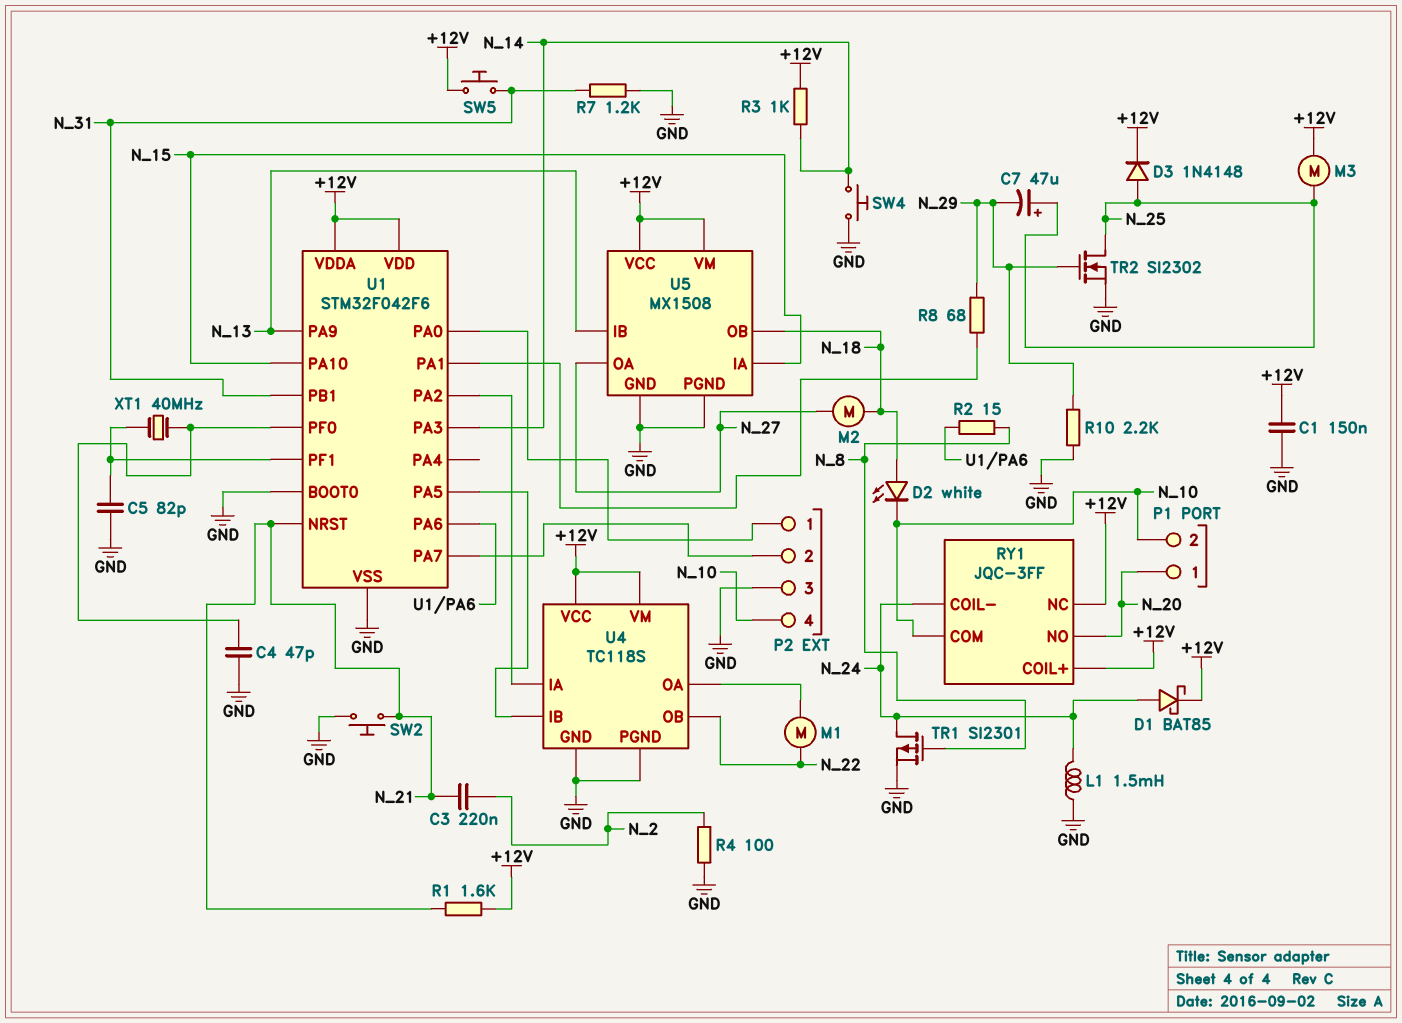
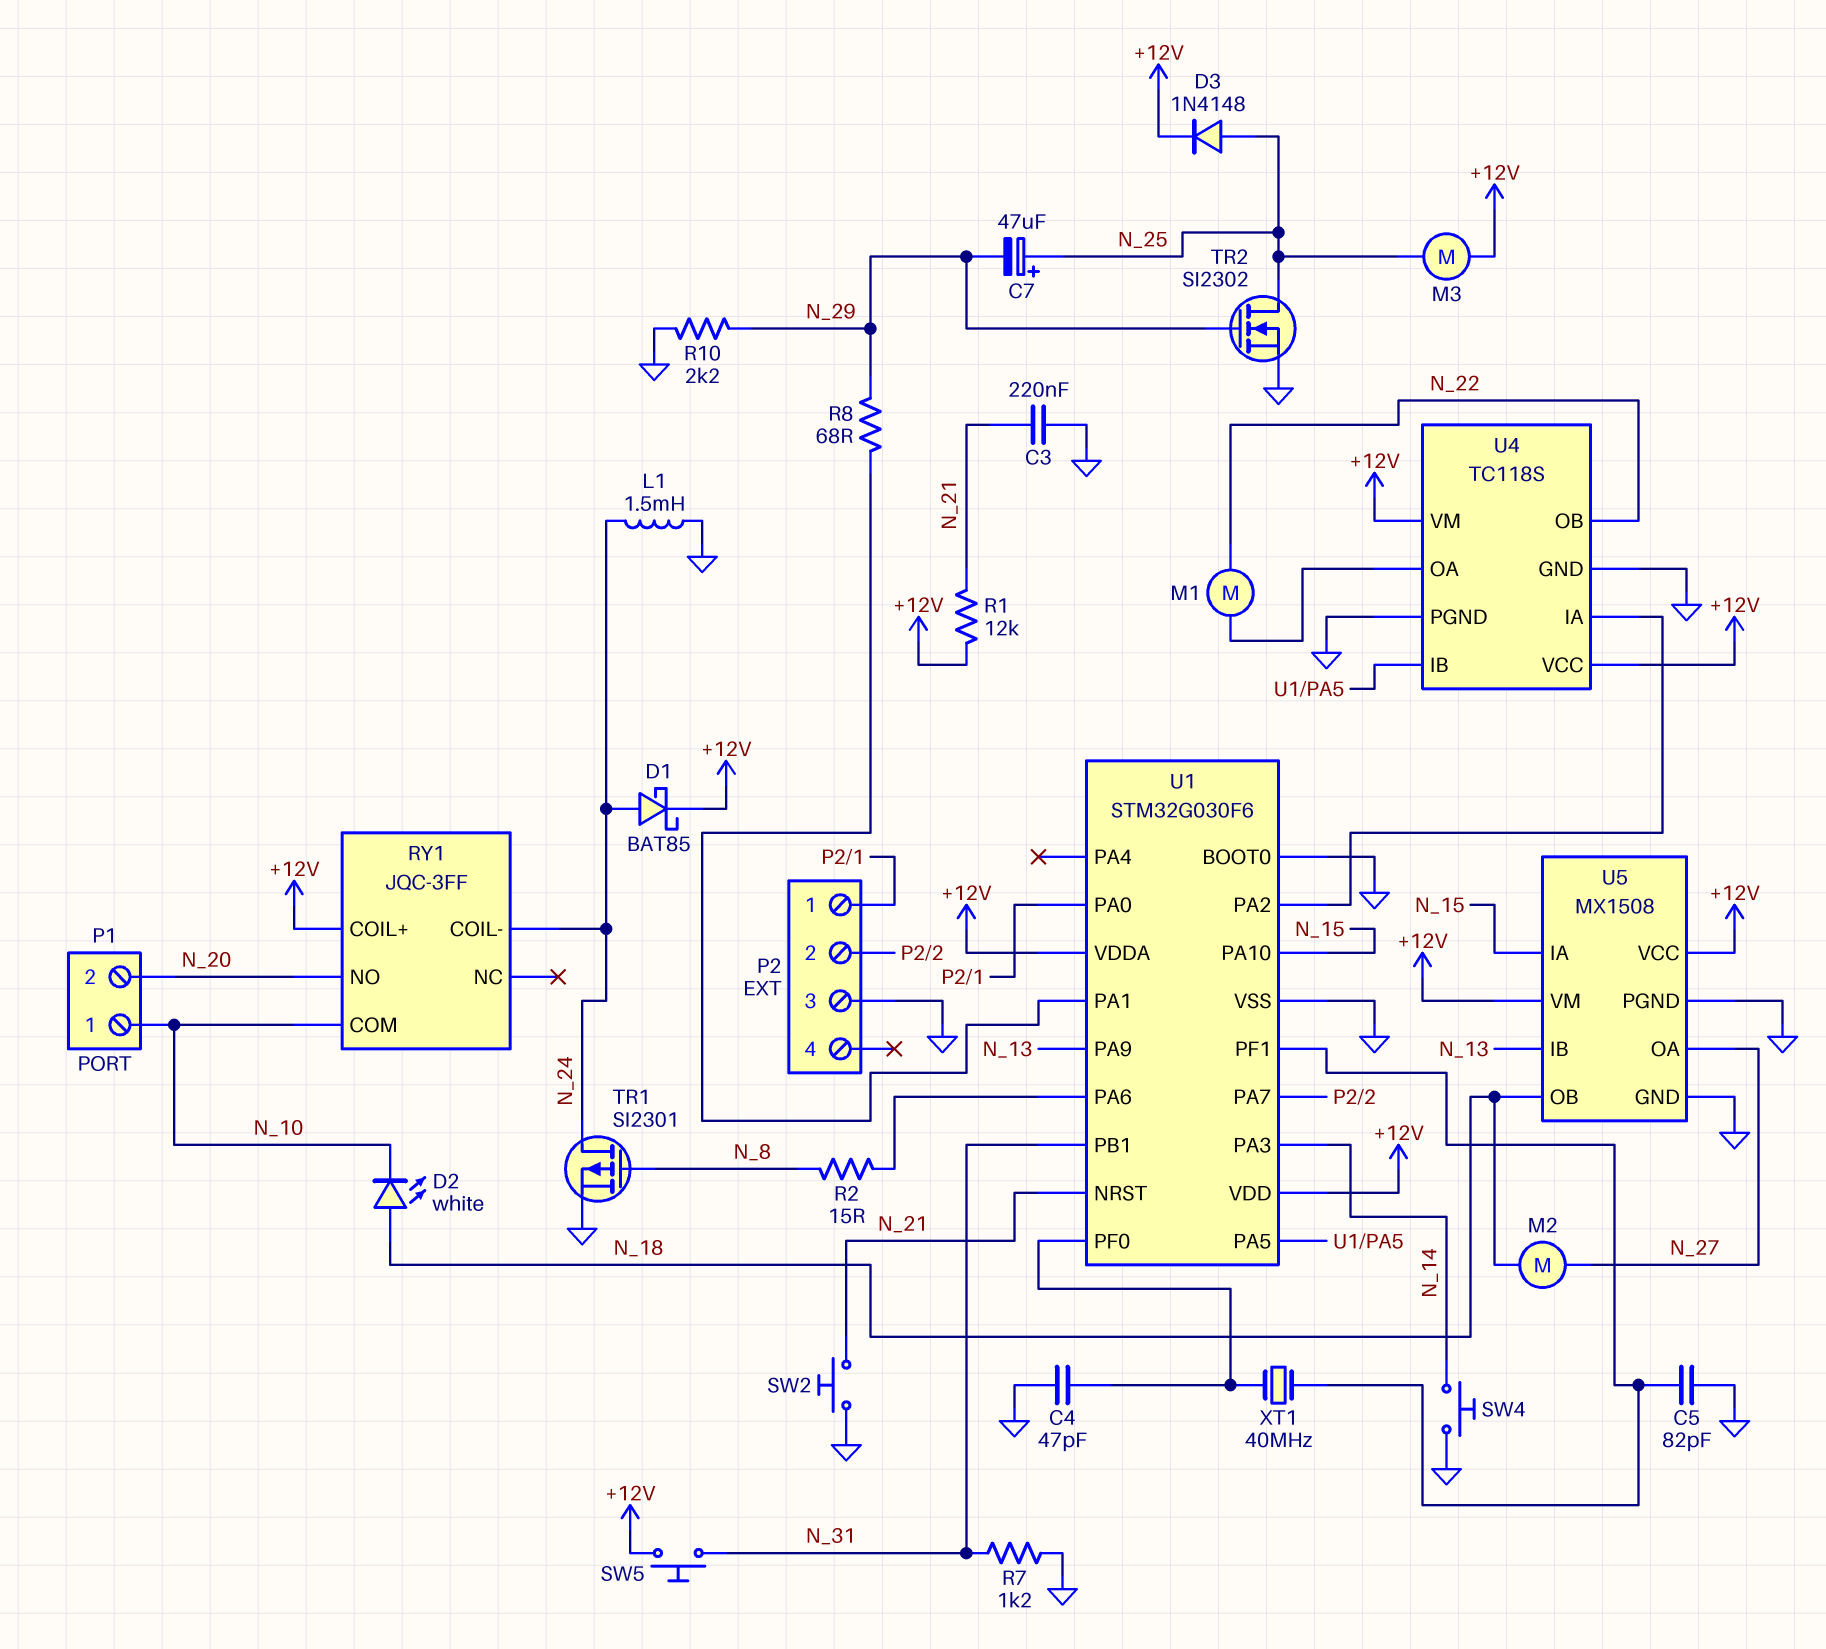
C1: 150nF (+12V, GND) -> none
C3: 220nF (N_2, N_21) -> 220nF (GND, N_21)
P1 pin 1: N_20 -> N_10
P1 pin 2: N_10 -> N_20
P2 pin 4: N_10 -> none
R1: 1.6k (+12V, N_21) -> 12k (+12V, N_21)
R3: 1k (+12V, N_14) -> none
R4: 100 (GND, N_2) -> none
RY1 pin NC: +12V -> none
U1: STM32F042F6 -> STM32G030F6

